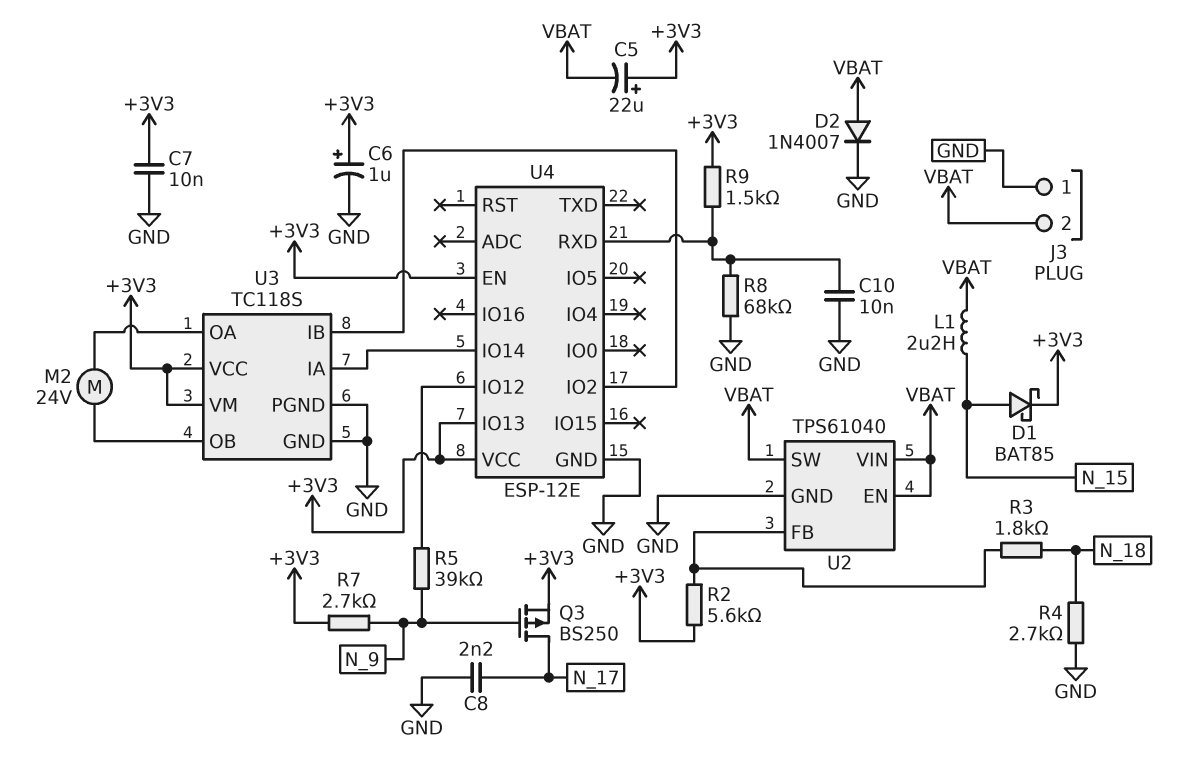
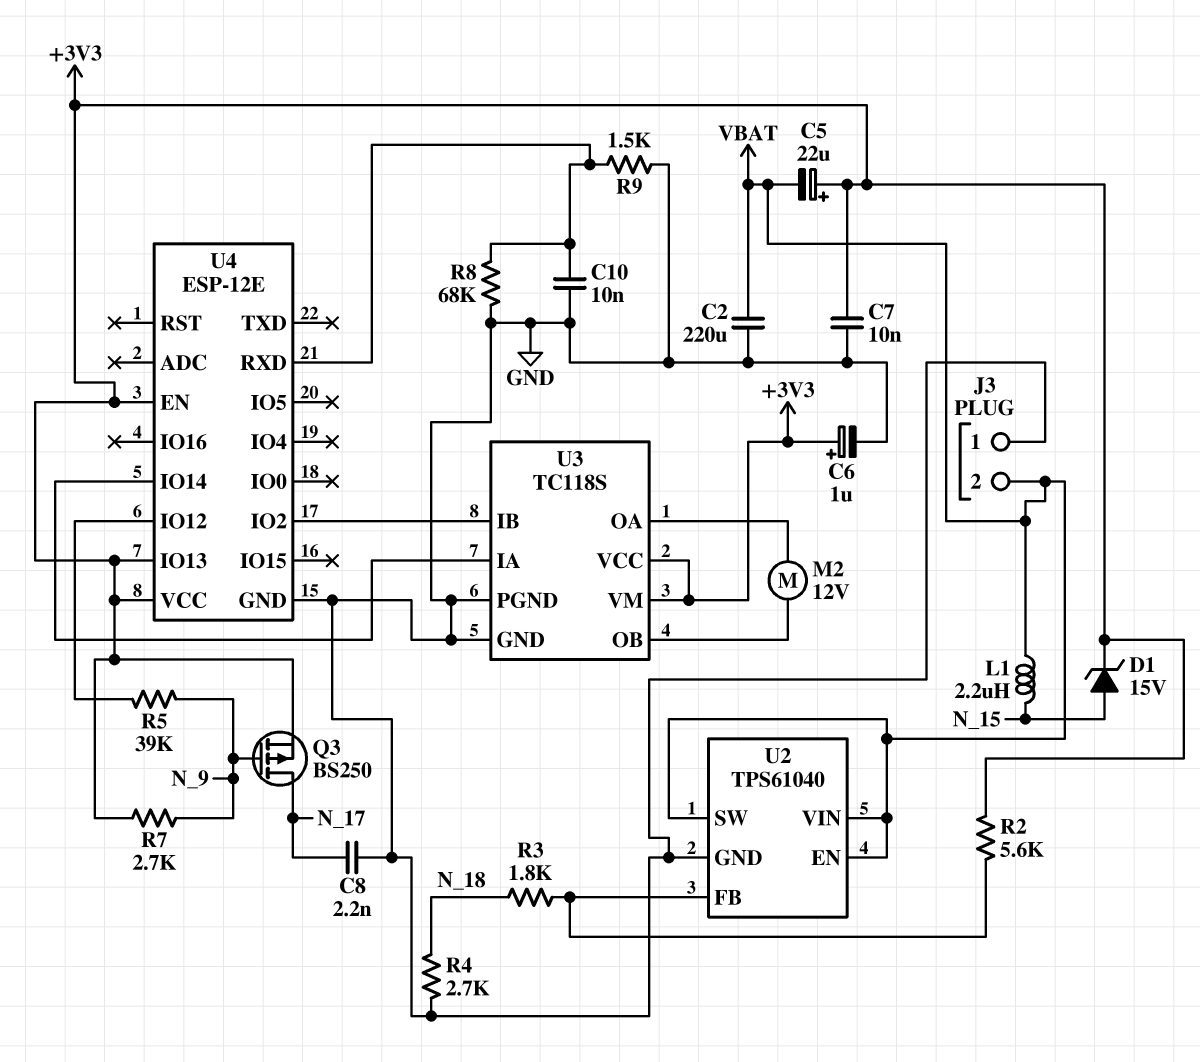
C2: none -> 220uF (GND, VBAT)
D1: schottky BAT85 (A N_15, K +3V3) -> zener 15V (A N_15, K +3V3)
D2: diode 1N4007 (A VBAT, K GND) -> none
M2: motor 24V (U3/OA, U3/OB) -> motor 12V (U3/OA, U3/OB)
R9: 1.5k (+3V3, U4/RXD) -> 1.5k (GND, U4/RXD)

